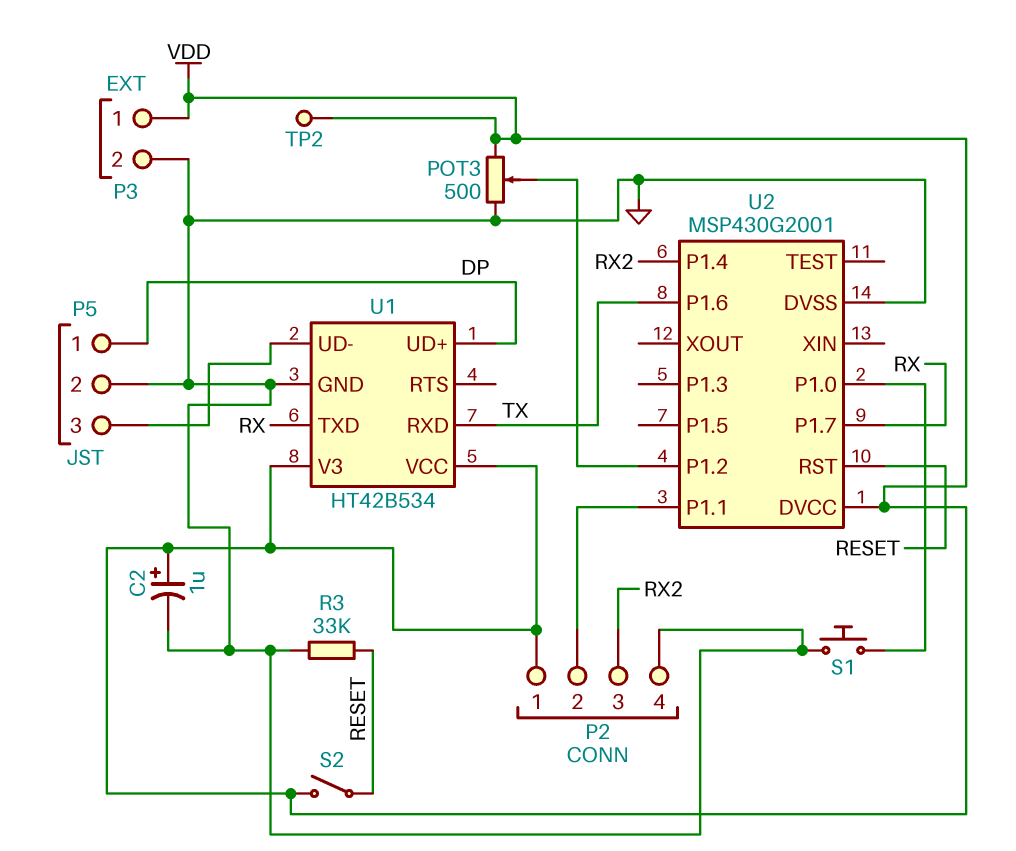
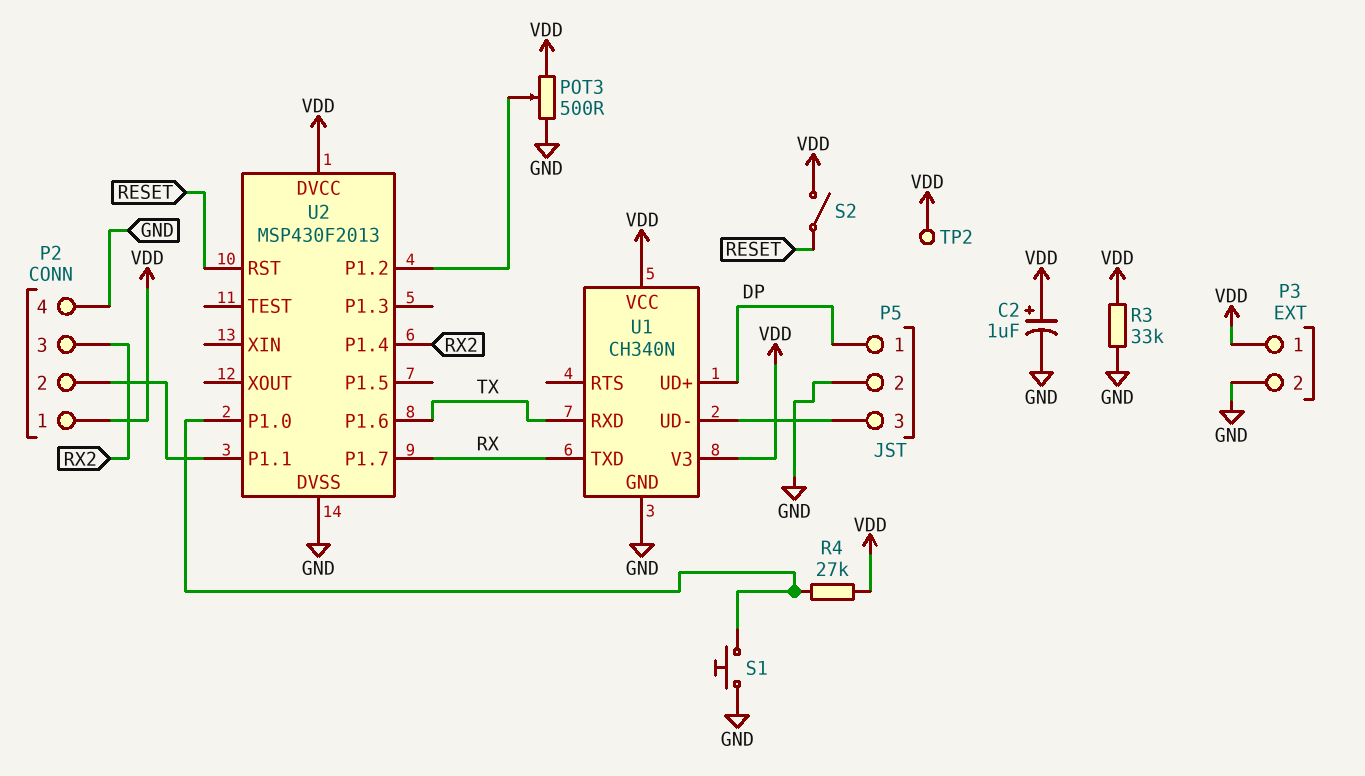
R3: 33k (GND, RESET) -> 33k (GND, VDD)
R4: none -> 27k (U2/P1.0, VDD)
U1: HT42B534 -> CH340N
U2: MSP430G2001 -> MSP430F2013

